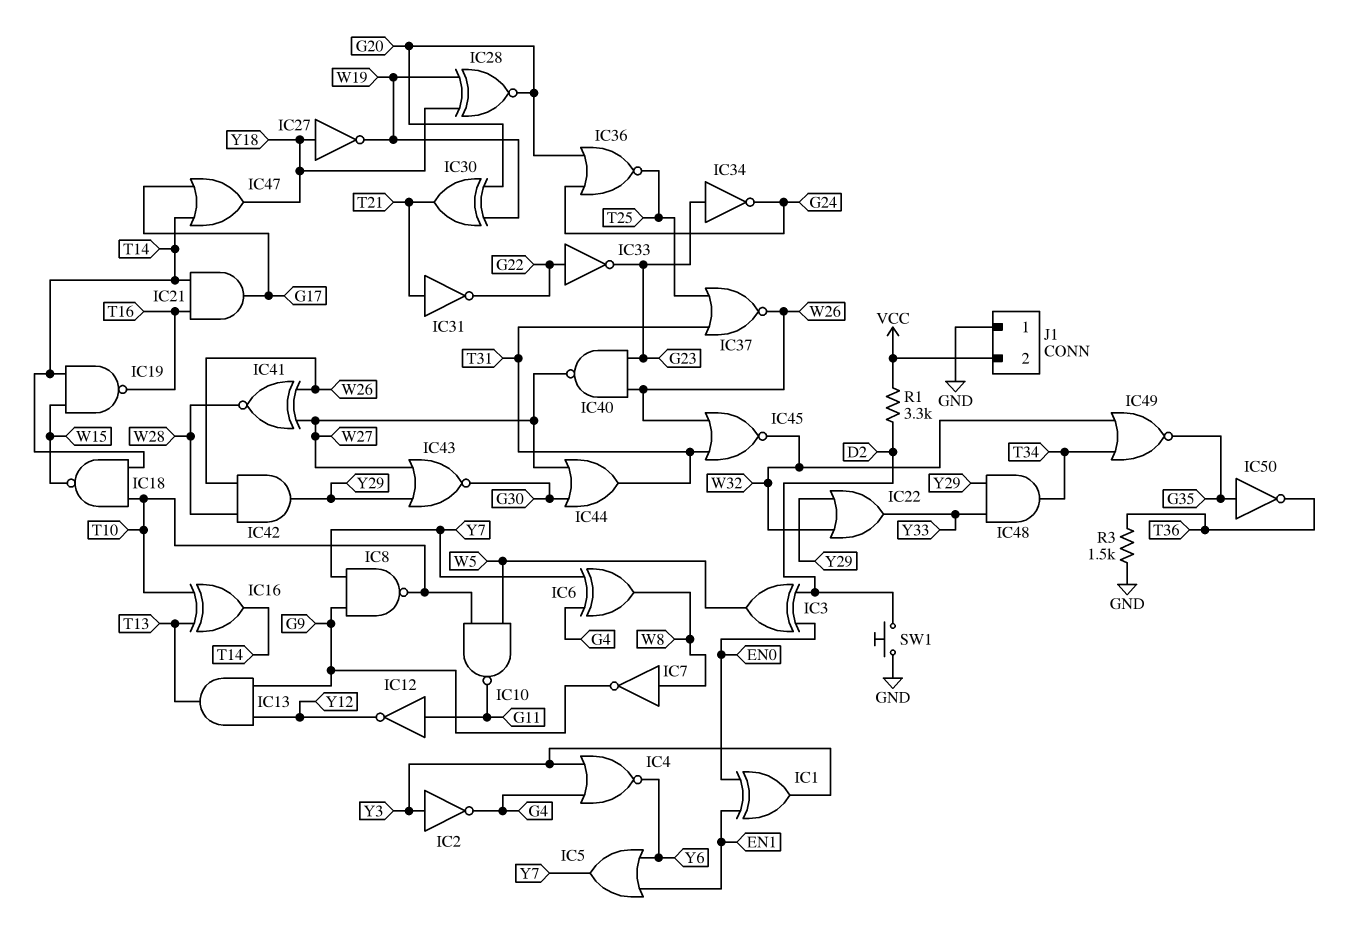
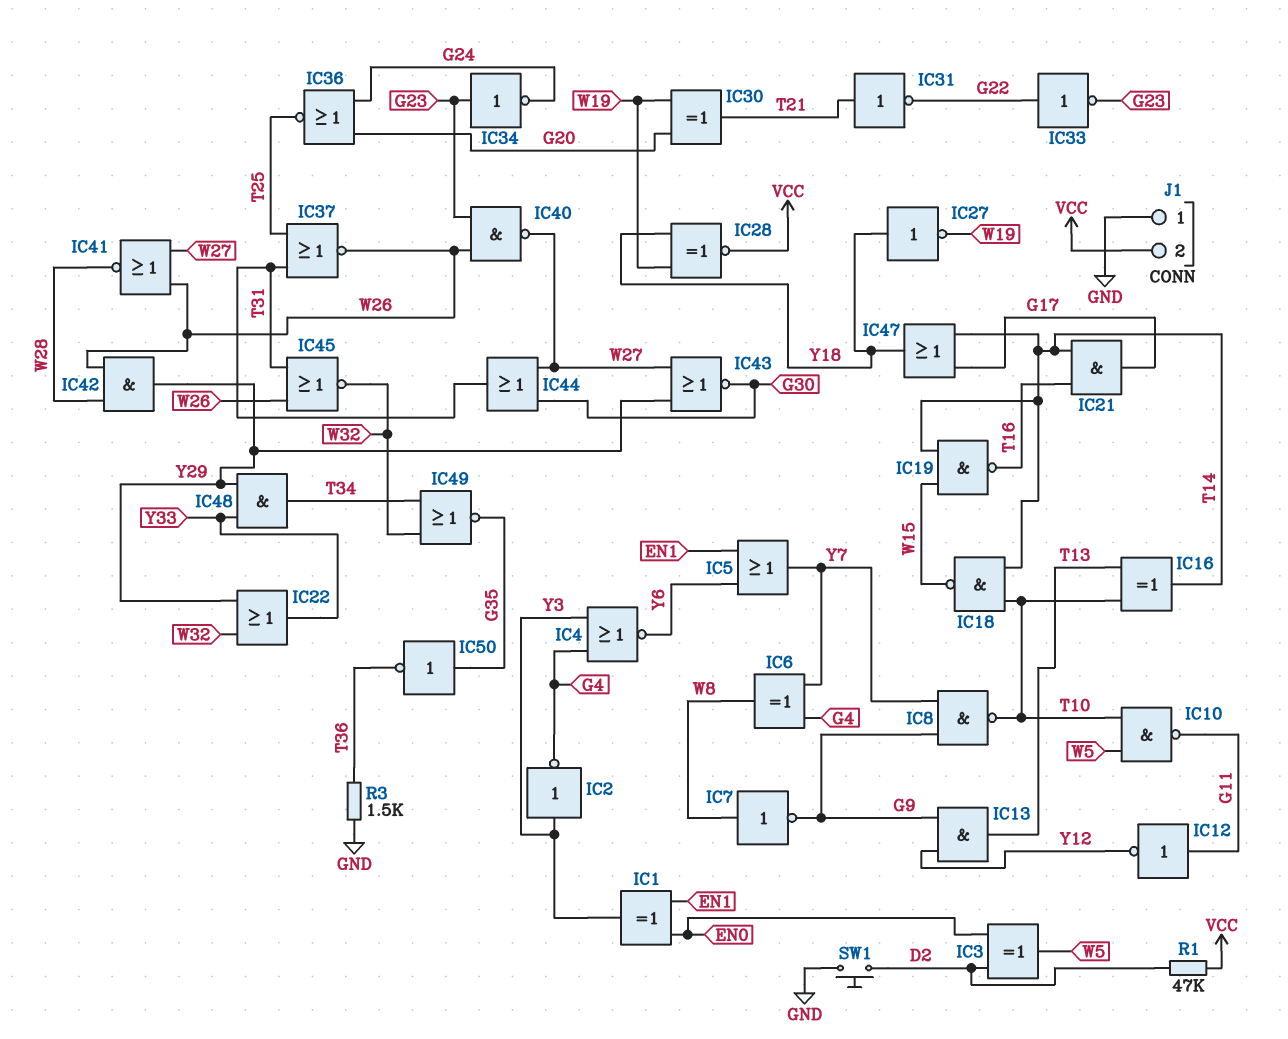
IC28: XNOR (in W19, in Y18, out G20) -> XNOR (in W19, in Y18, out VCC)
IC41: XNOR (in W26, in W27, out W28) -> NOR (in W26, in W27, out W28)
R1: 3.3k (D2, VCC) -> 47k (D2, VCC)

